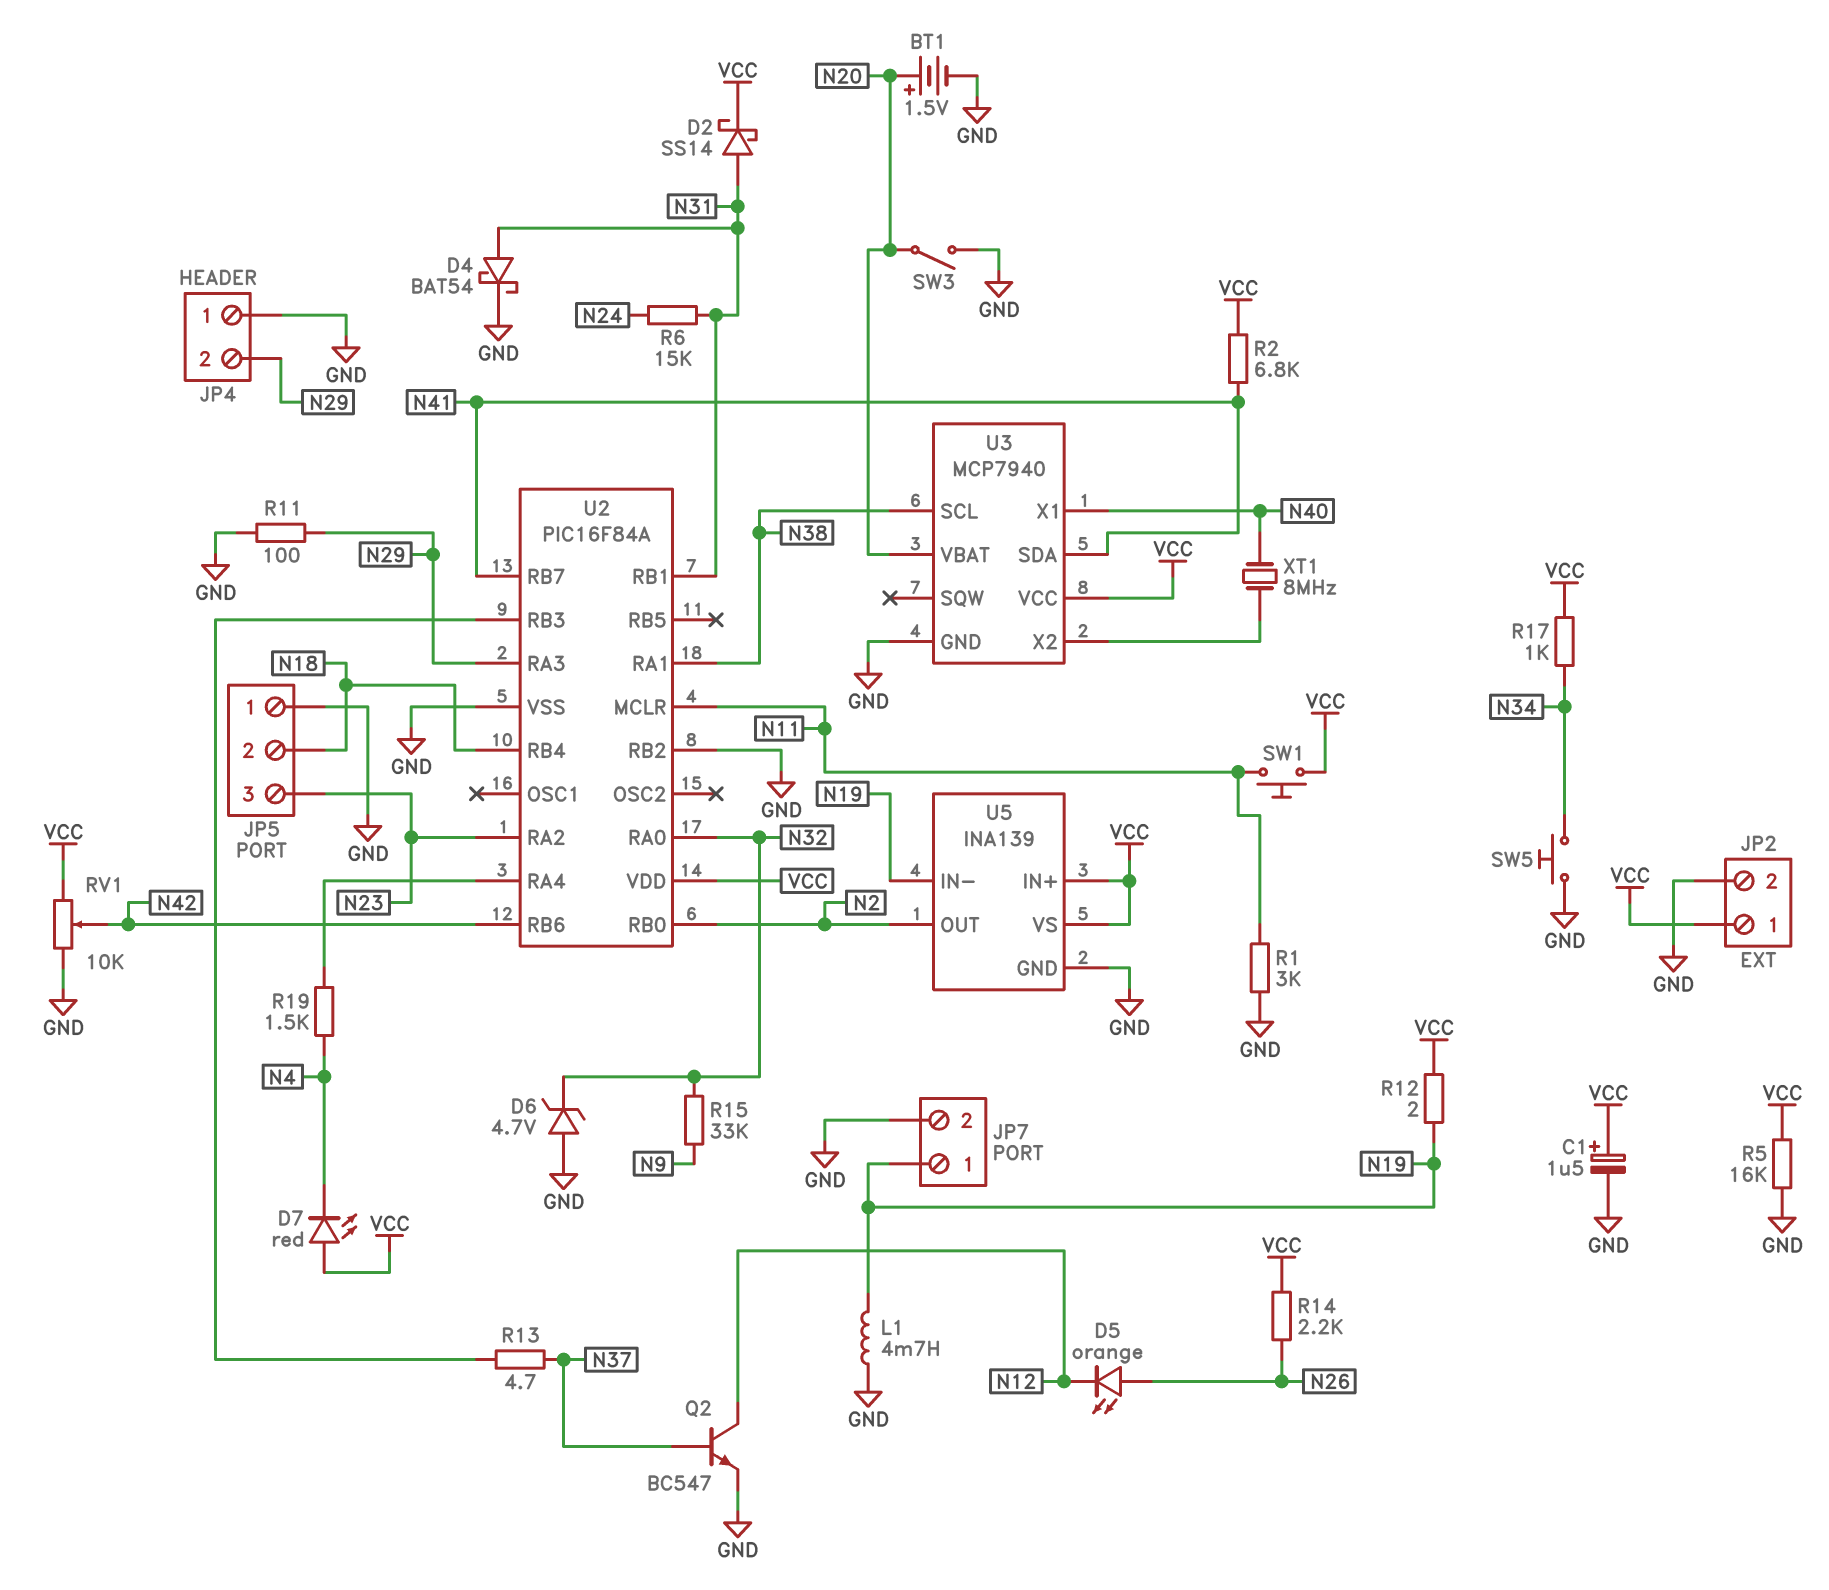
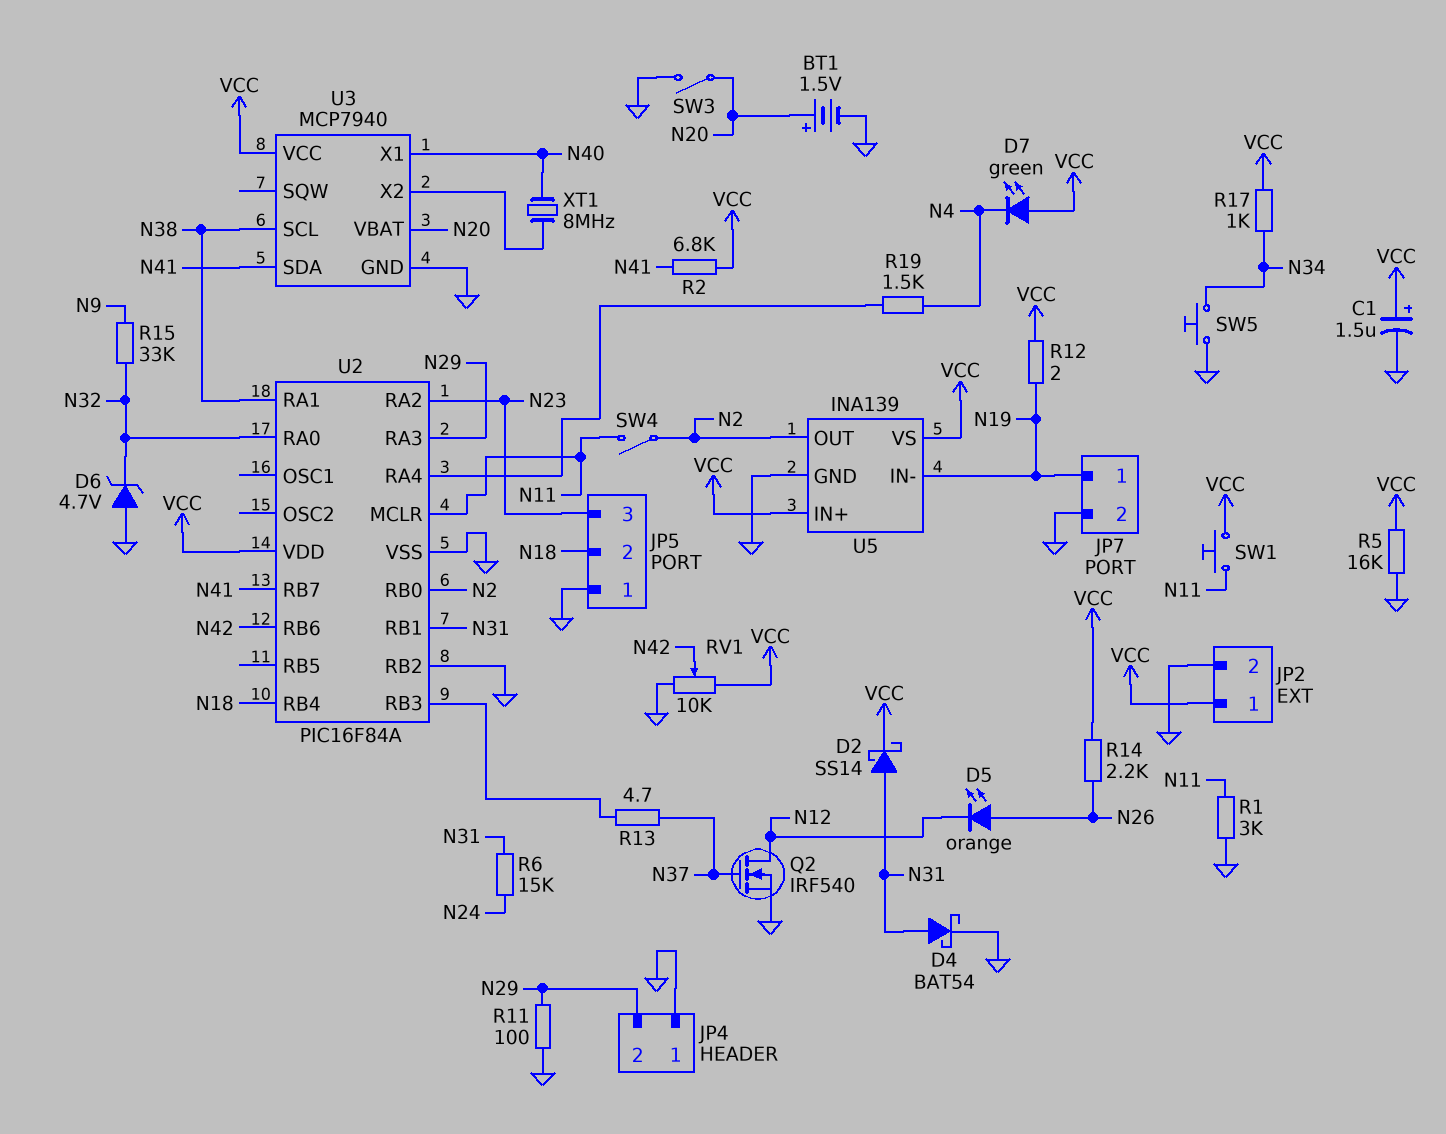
D7: LED red (A VCC, K N4) -> LED green (A VCC, K N4)
L1: 4.7mH (GND, N19) -> none
Q2: NPN BC547 (B N37, C N12, E GND) -> NMOS IRF540 (G N37, D N12, S GND)
SW4: none -> switch (N2, N11)

